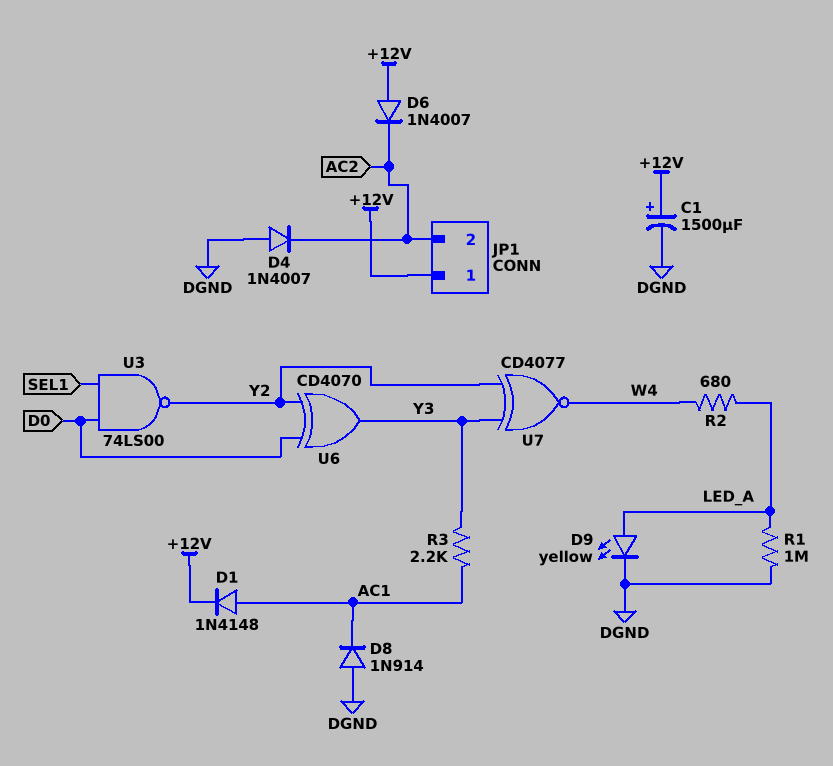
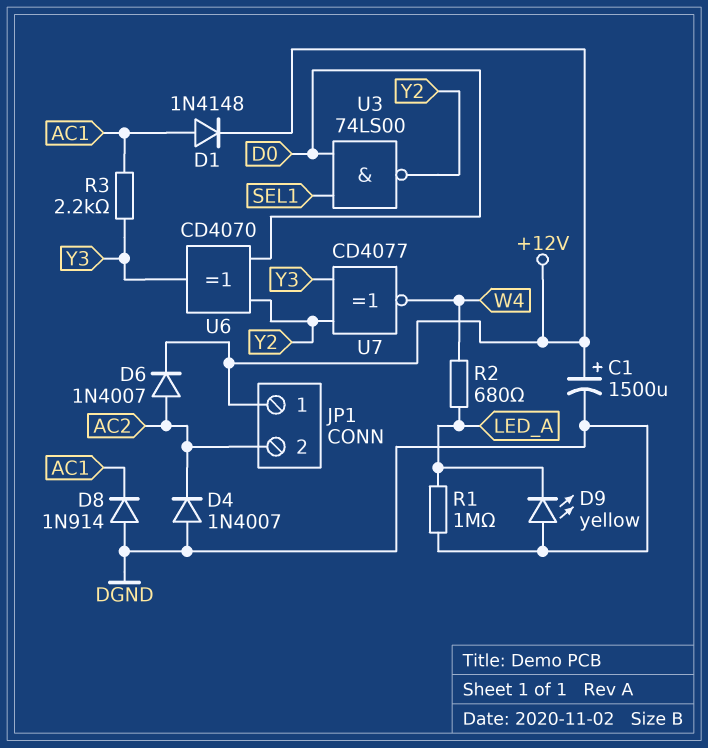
D6: diode 1N4007 (A +12V, K AC2) -> diode 1N4007 (A AC2, K +12V)
D9: LED yellow (A LED_A, K DGND) -> LED yellow (A DGND, K LED_A)

